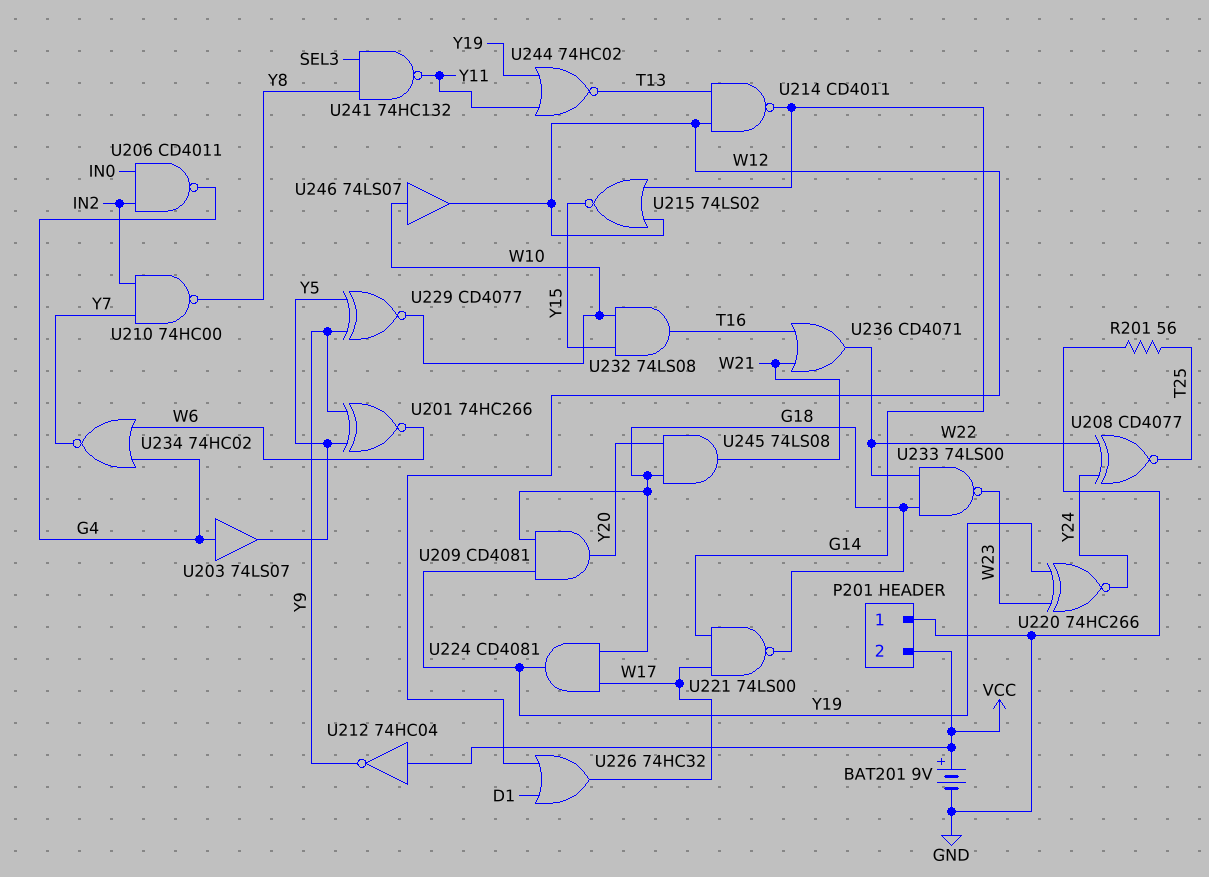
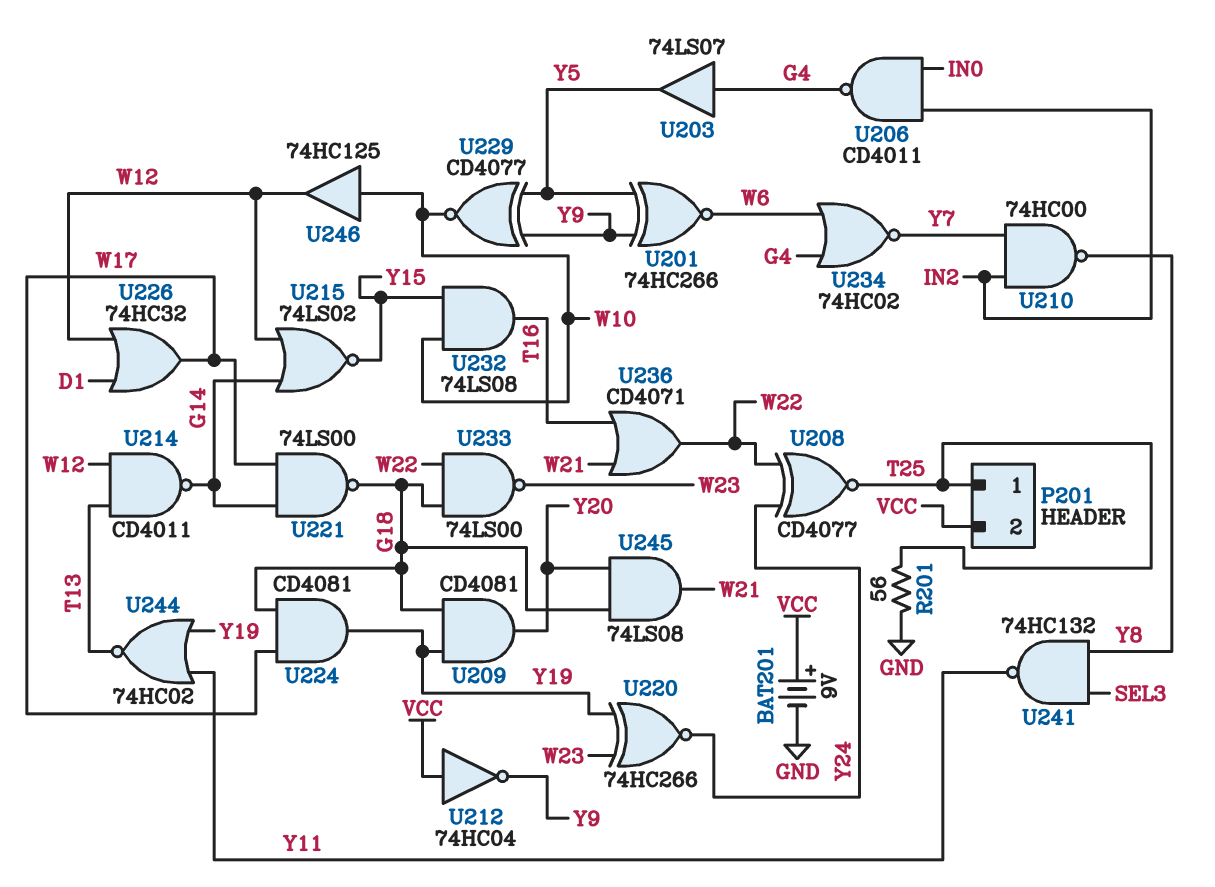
P201 pin 1: GND -> T25
U246: buffer 74LS07 (in W10, out W12) -> buffer 74HC125 (in W10, out W12)

